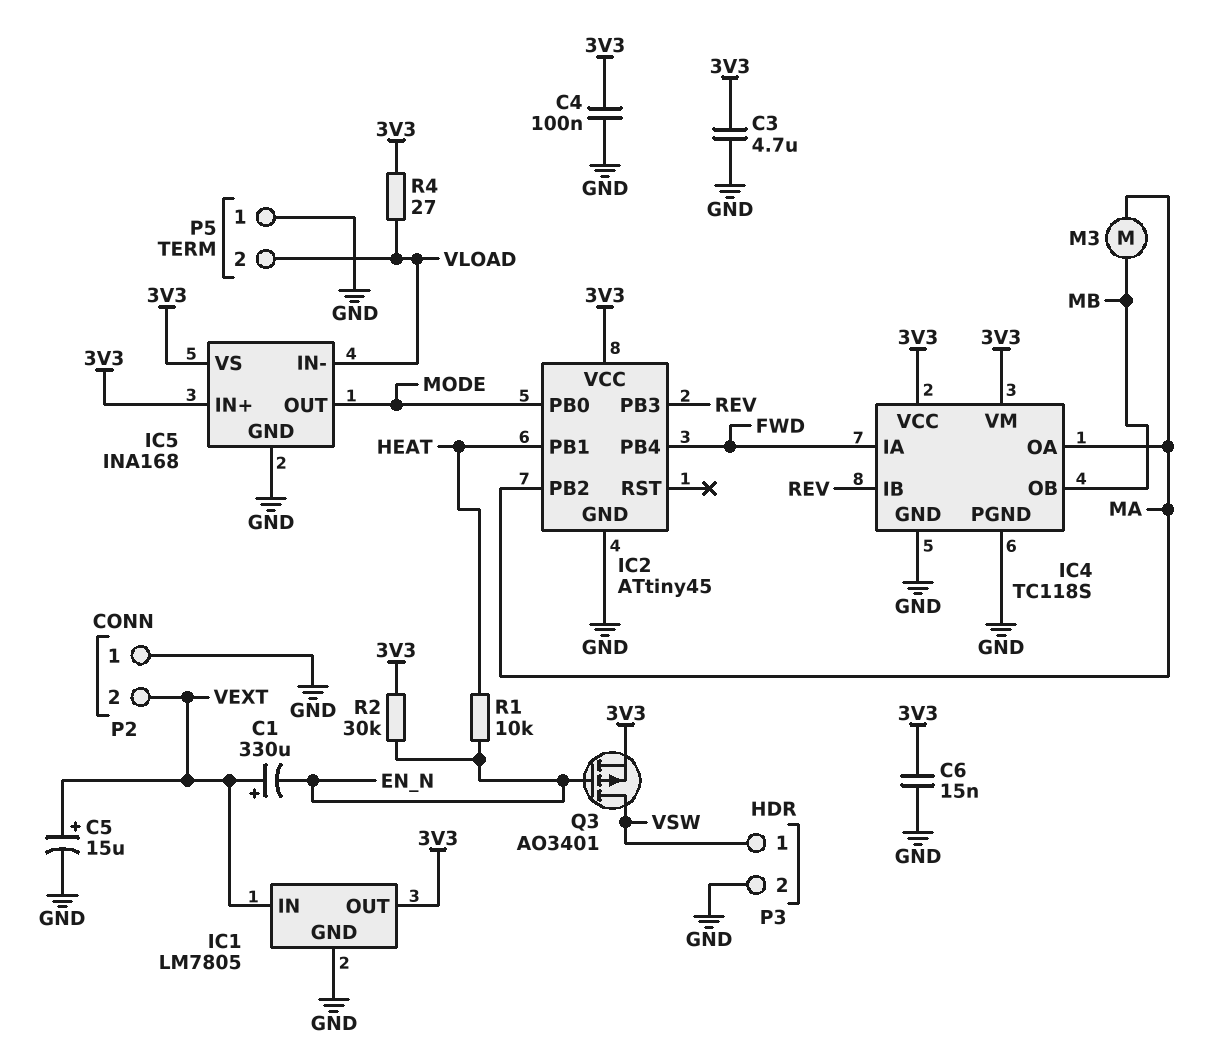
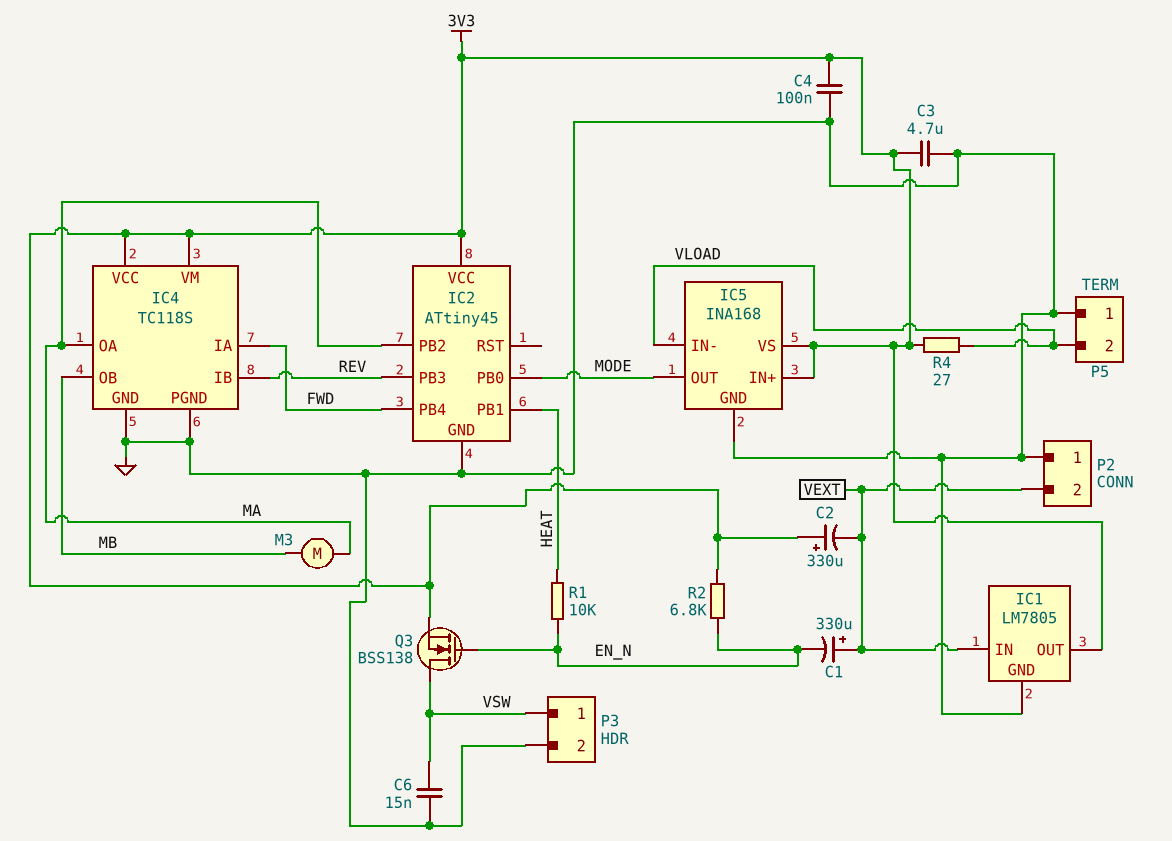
C2: none -> 330uF (plus 3V3, minus VEXT)
C5: 15uF (plus VEXT, minus GND) -> none
C6: 15nF (3V3, GND) -> 15nF (GND, VSW)
Q3: PMOS AO3401 (G EN_N, D VSW, S 3V3) -> NMOS BSS138 (G EN_N, D VSW, S 3V3)
R2: 30k (3V3, EN_N) -> 6.8k (3V3, EN_N)

